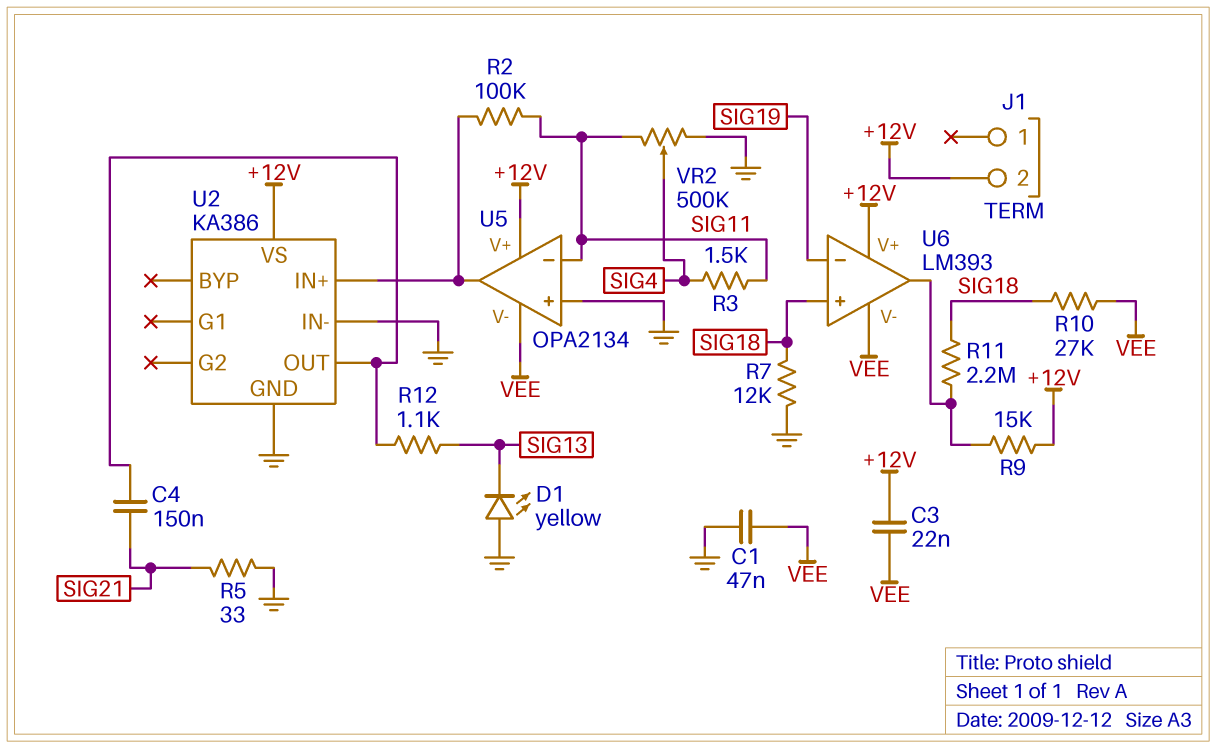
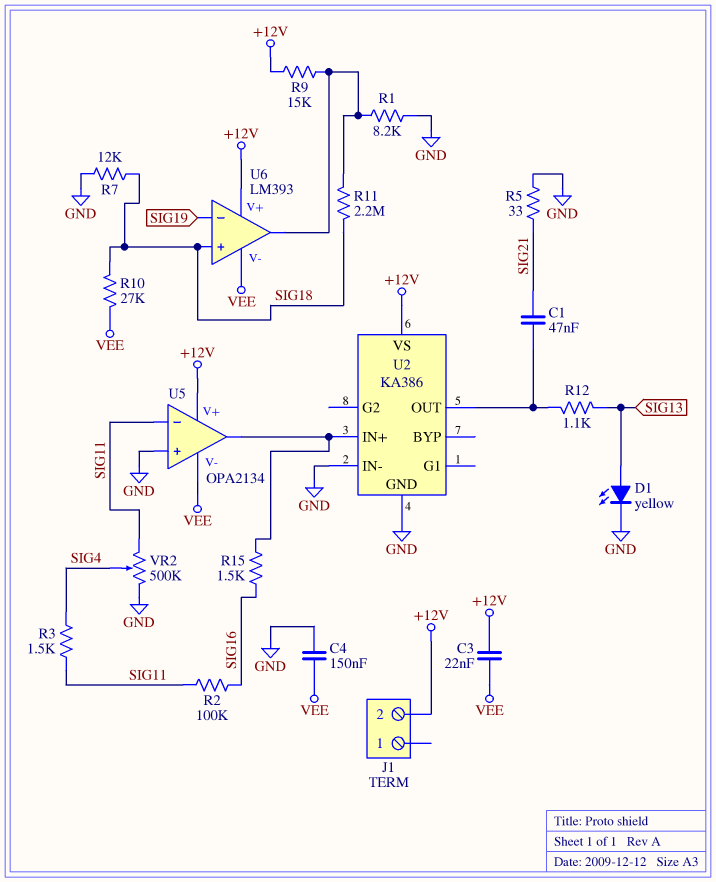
C1: 47nF (GND, VEE) -> 47nF (SIG21, U2/OUT)
C4: 150nF (SIG21, U2/OUT) -> 150nF (GND, VEE)
D1: LED yellow (A GND, K SIG13) -> LED yellow (A SIG13, K GND)
R1: none -> 8.2k (GND, U6/out)
R2: 100k (SIG11, U2/IN+) -> 100k (SIG11, SIG16)
R15: none -> 1.5k (SIG16, U2/IN+)

